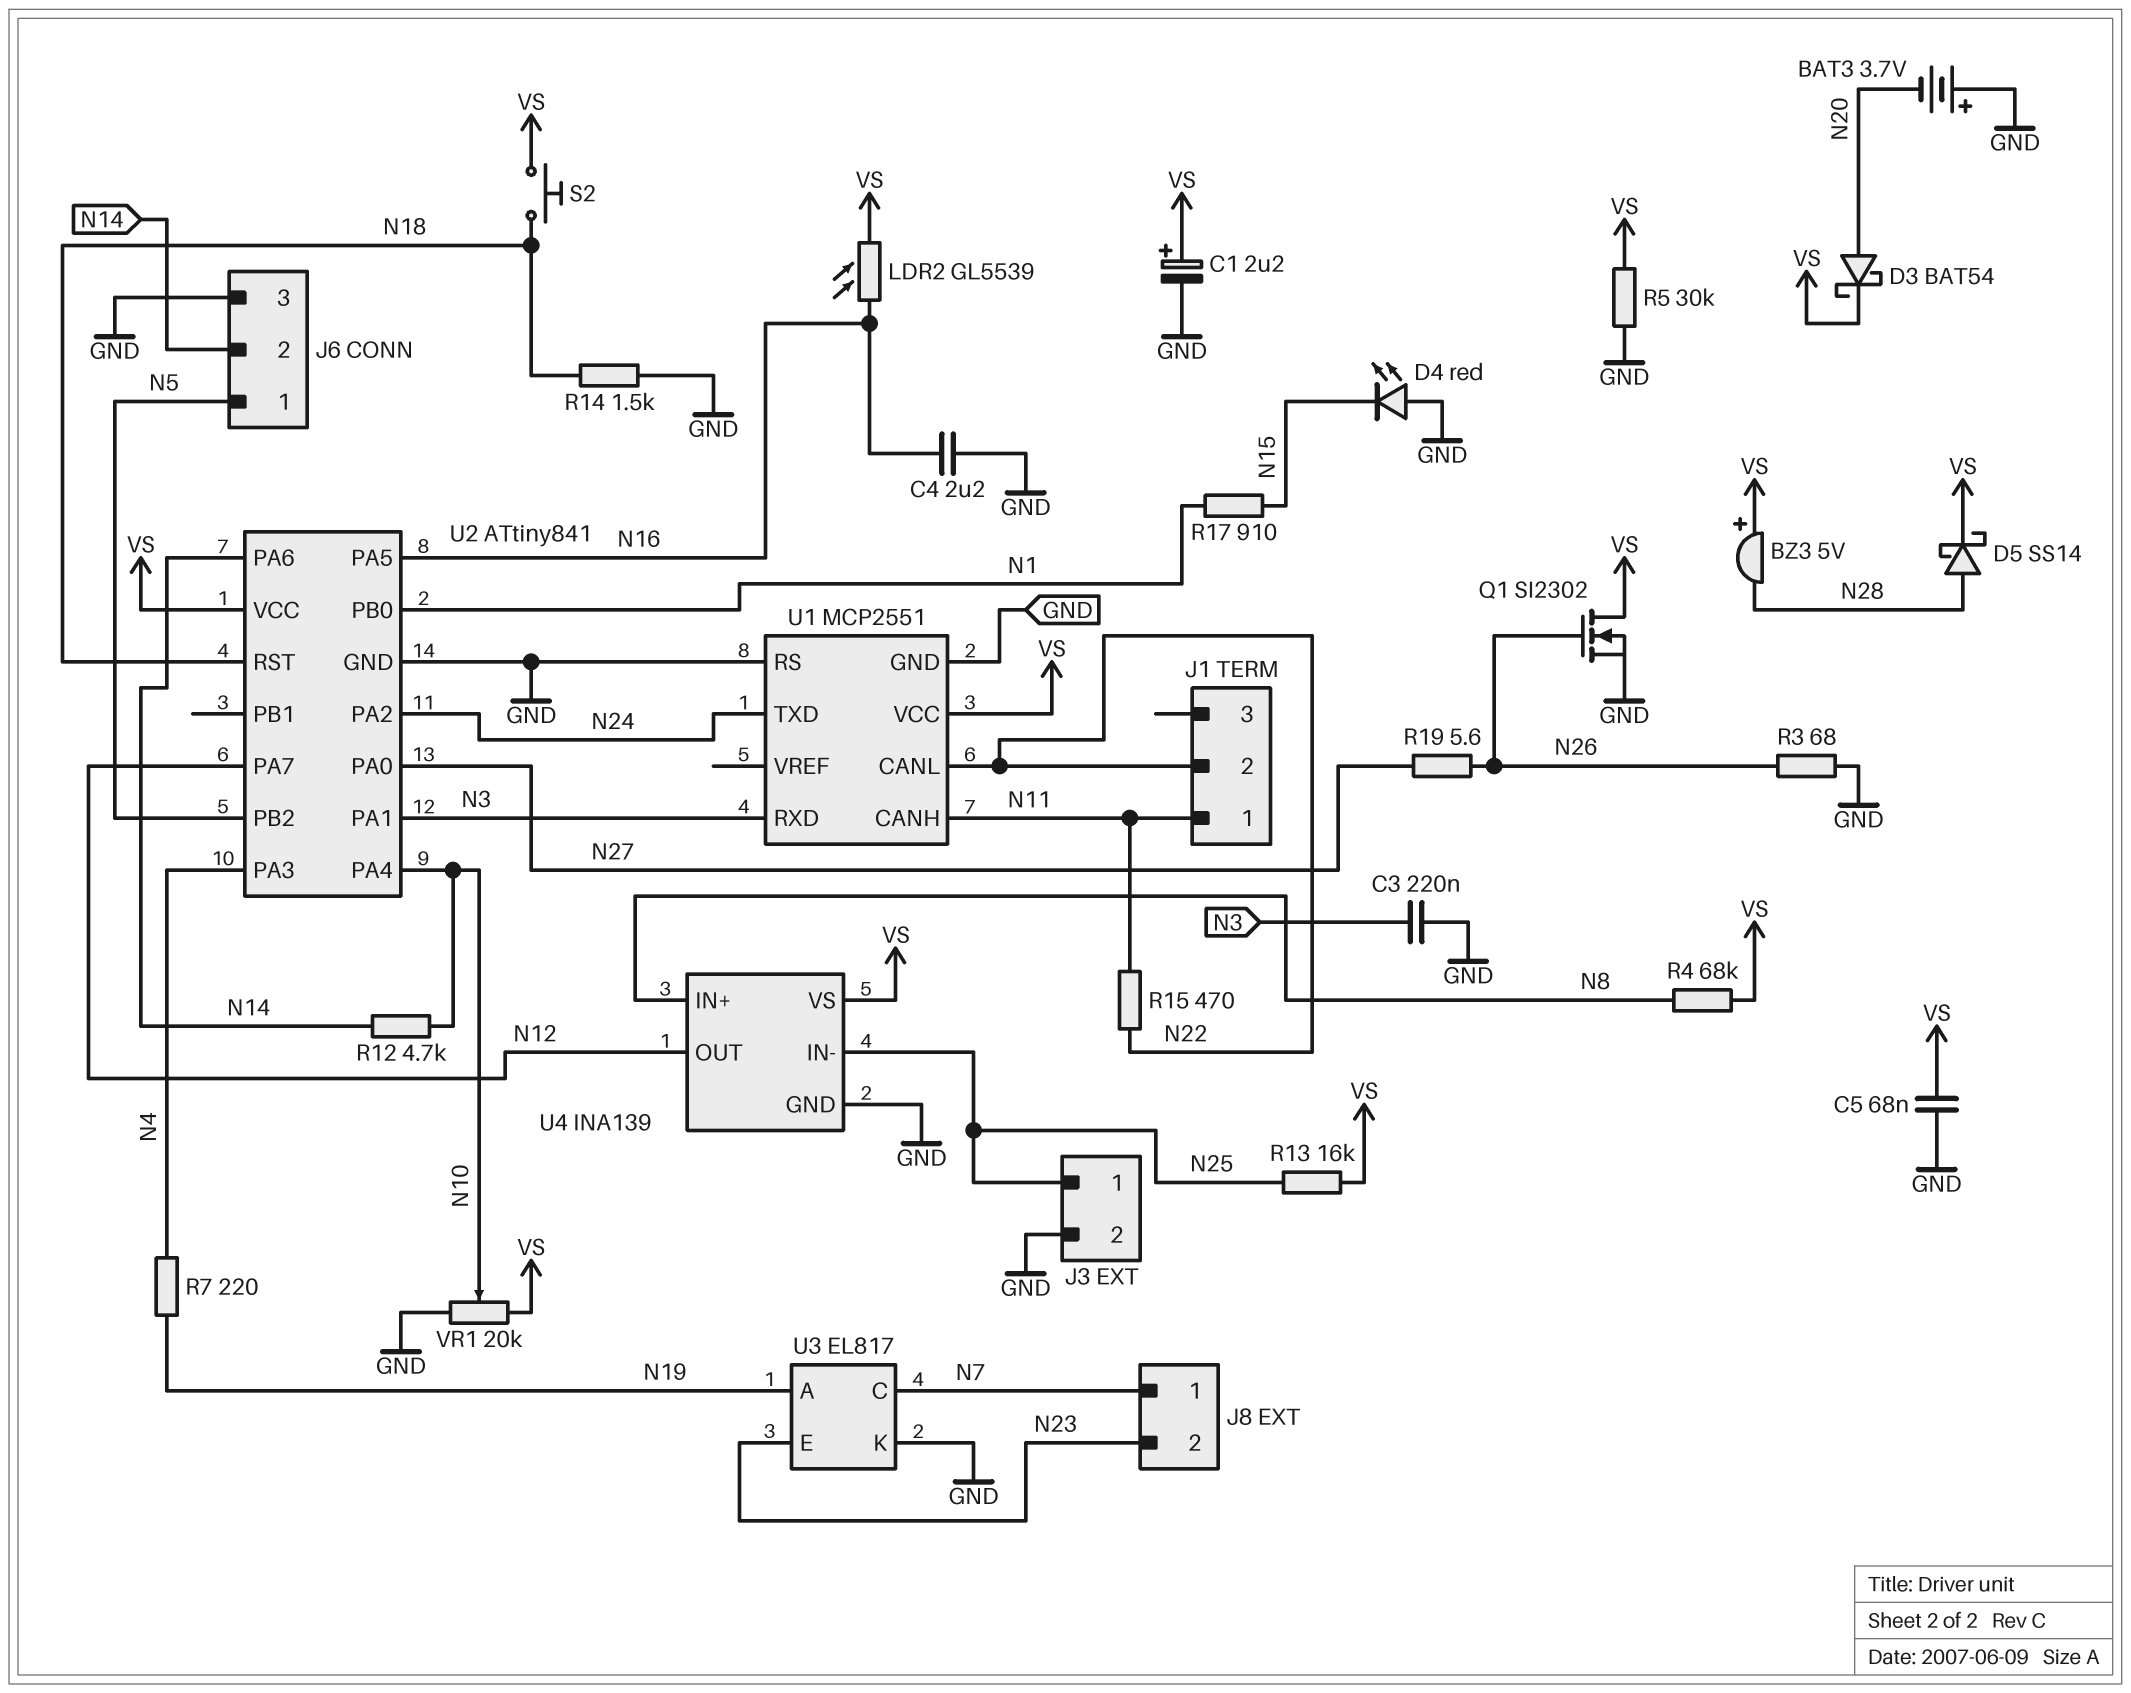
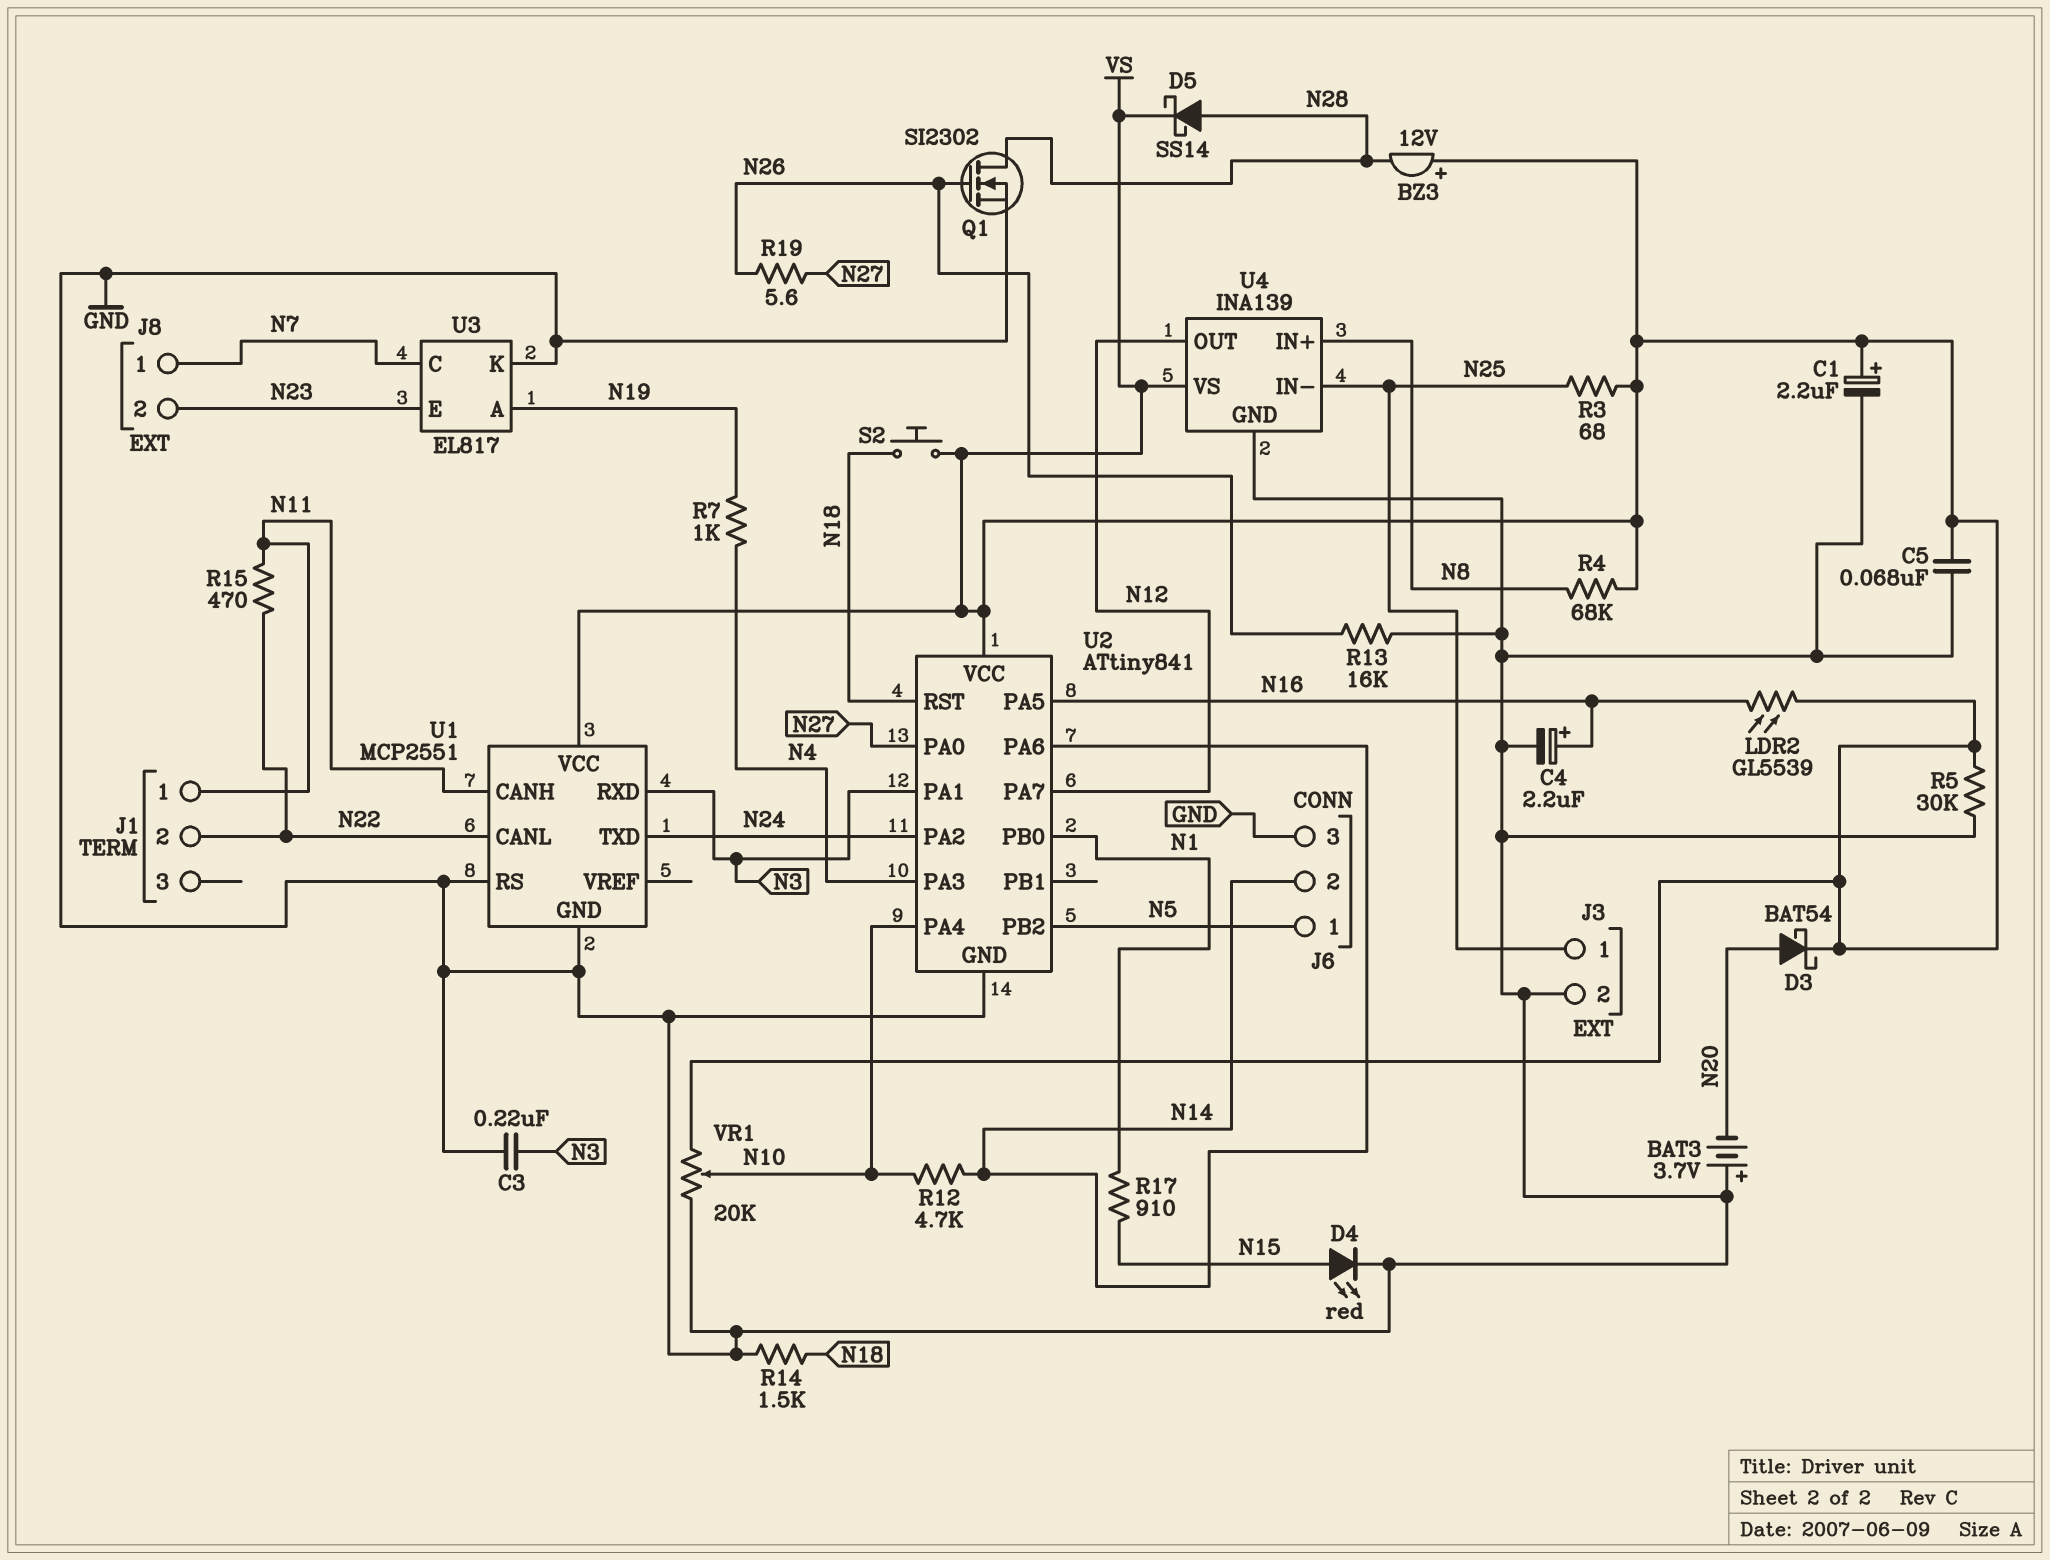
BZ3: buzzer 5V (plus VS, minus N28) -> buzzer 12V (plus VS, minus N28)
C4: 2.2uF (GND, N16) -> 2.2uF (plus N16, minus GND)
D4: LED red (A GND, K N15) -> LED red (A N15, K GND)
Q1: NMOS SI2302 (G N26, D VS, S GND) -> NMOS SI2302 (G N26, D N28, S GND)
R3: 68 (GND, N26) -> 68 (N25, VS)
R7: 220 (N4, N19) -> 1k (N4, N19)
R13: 16k (N25, VS) -> 16k (GND, N26)

